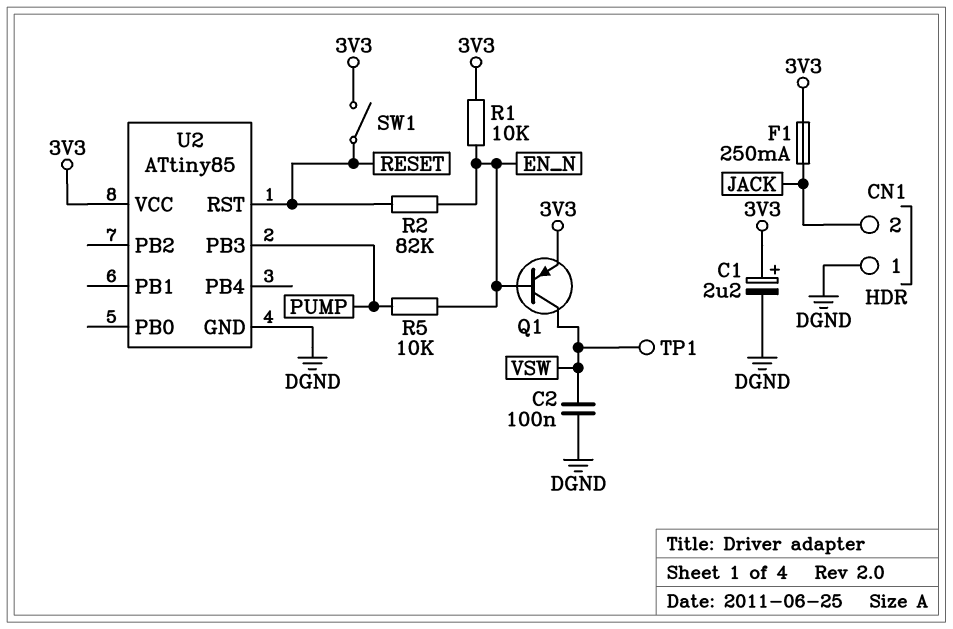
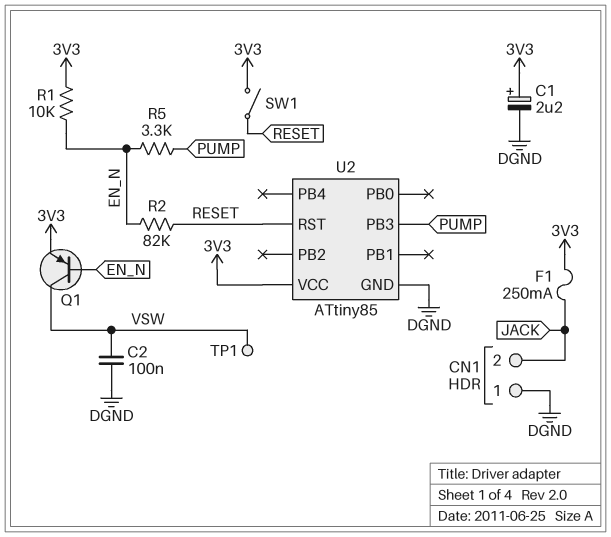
R5: 10k (EN_N, PUMP) -> 3.3k (EN_N, PUMP)

